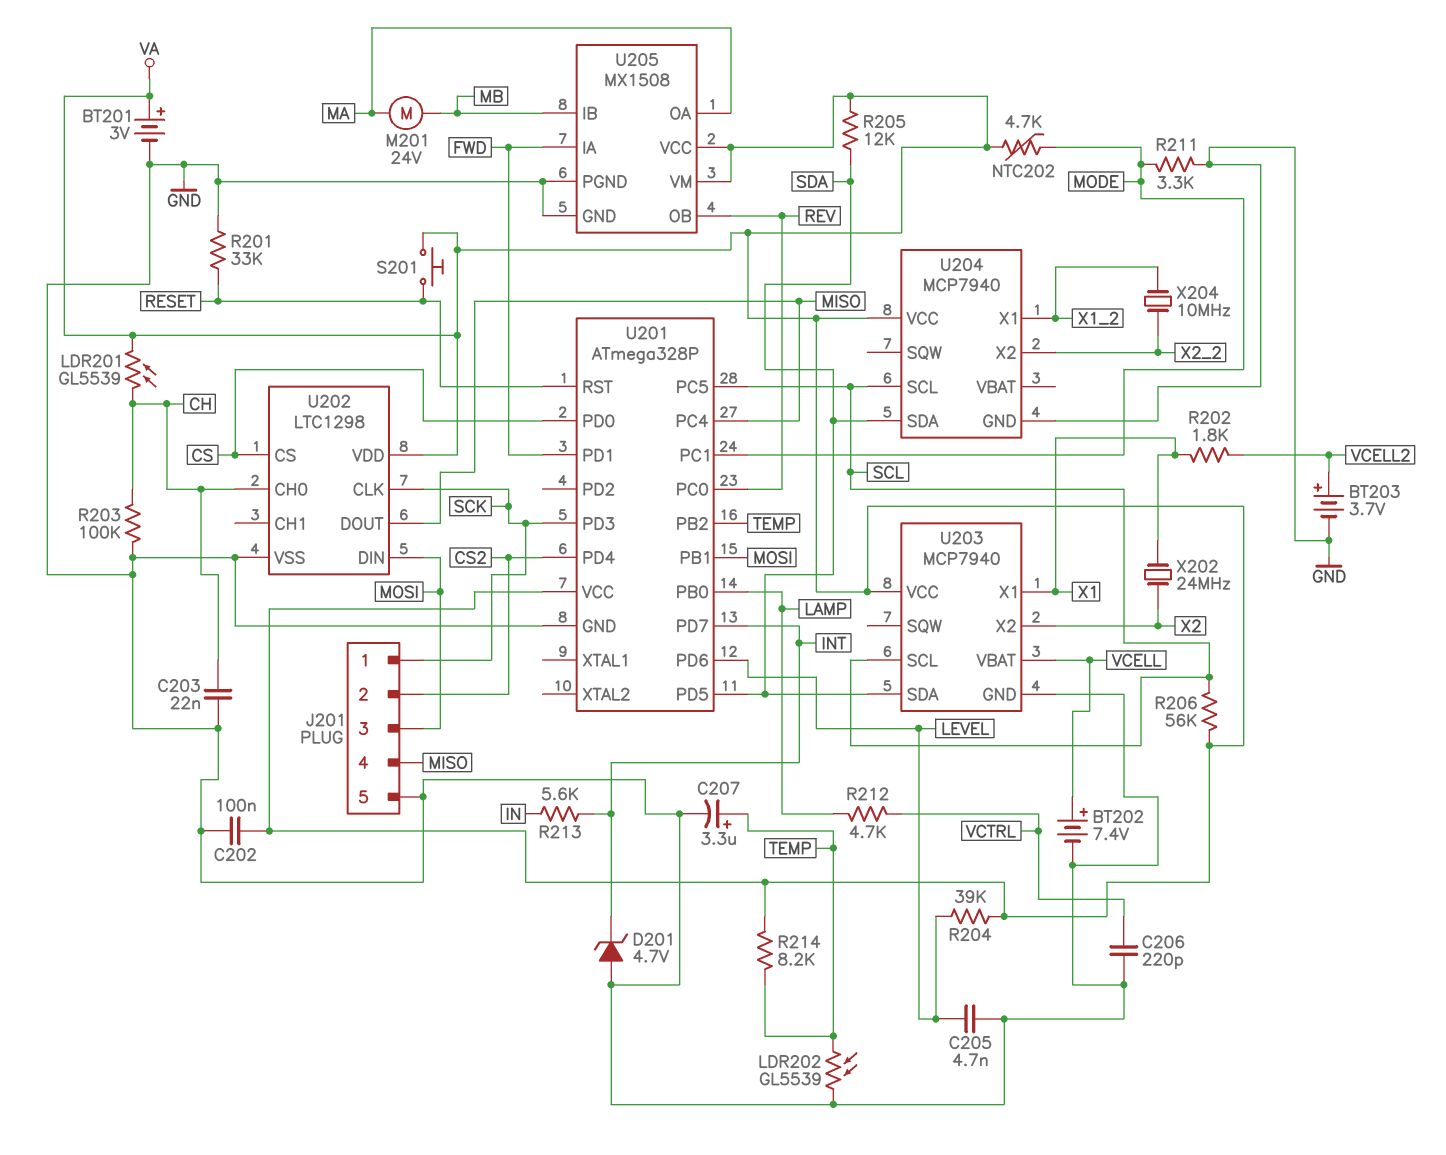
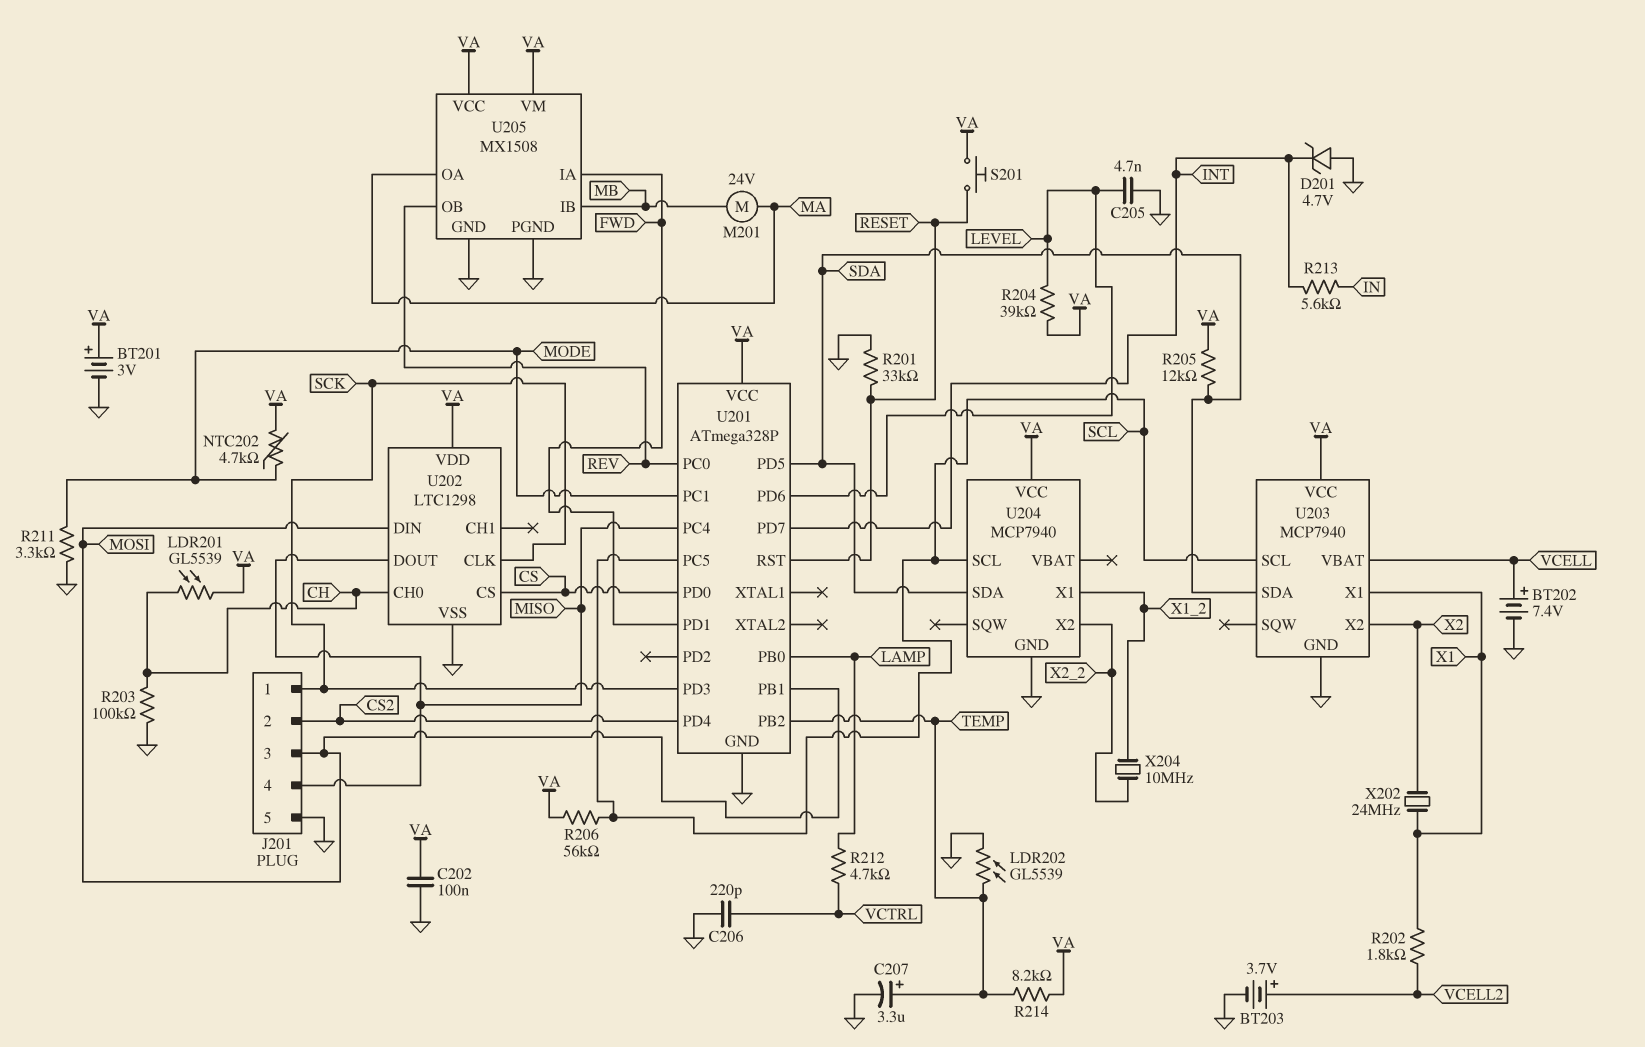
C203: 22nF (CH, GND) -> none

